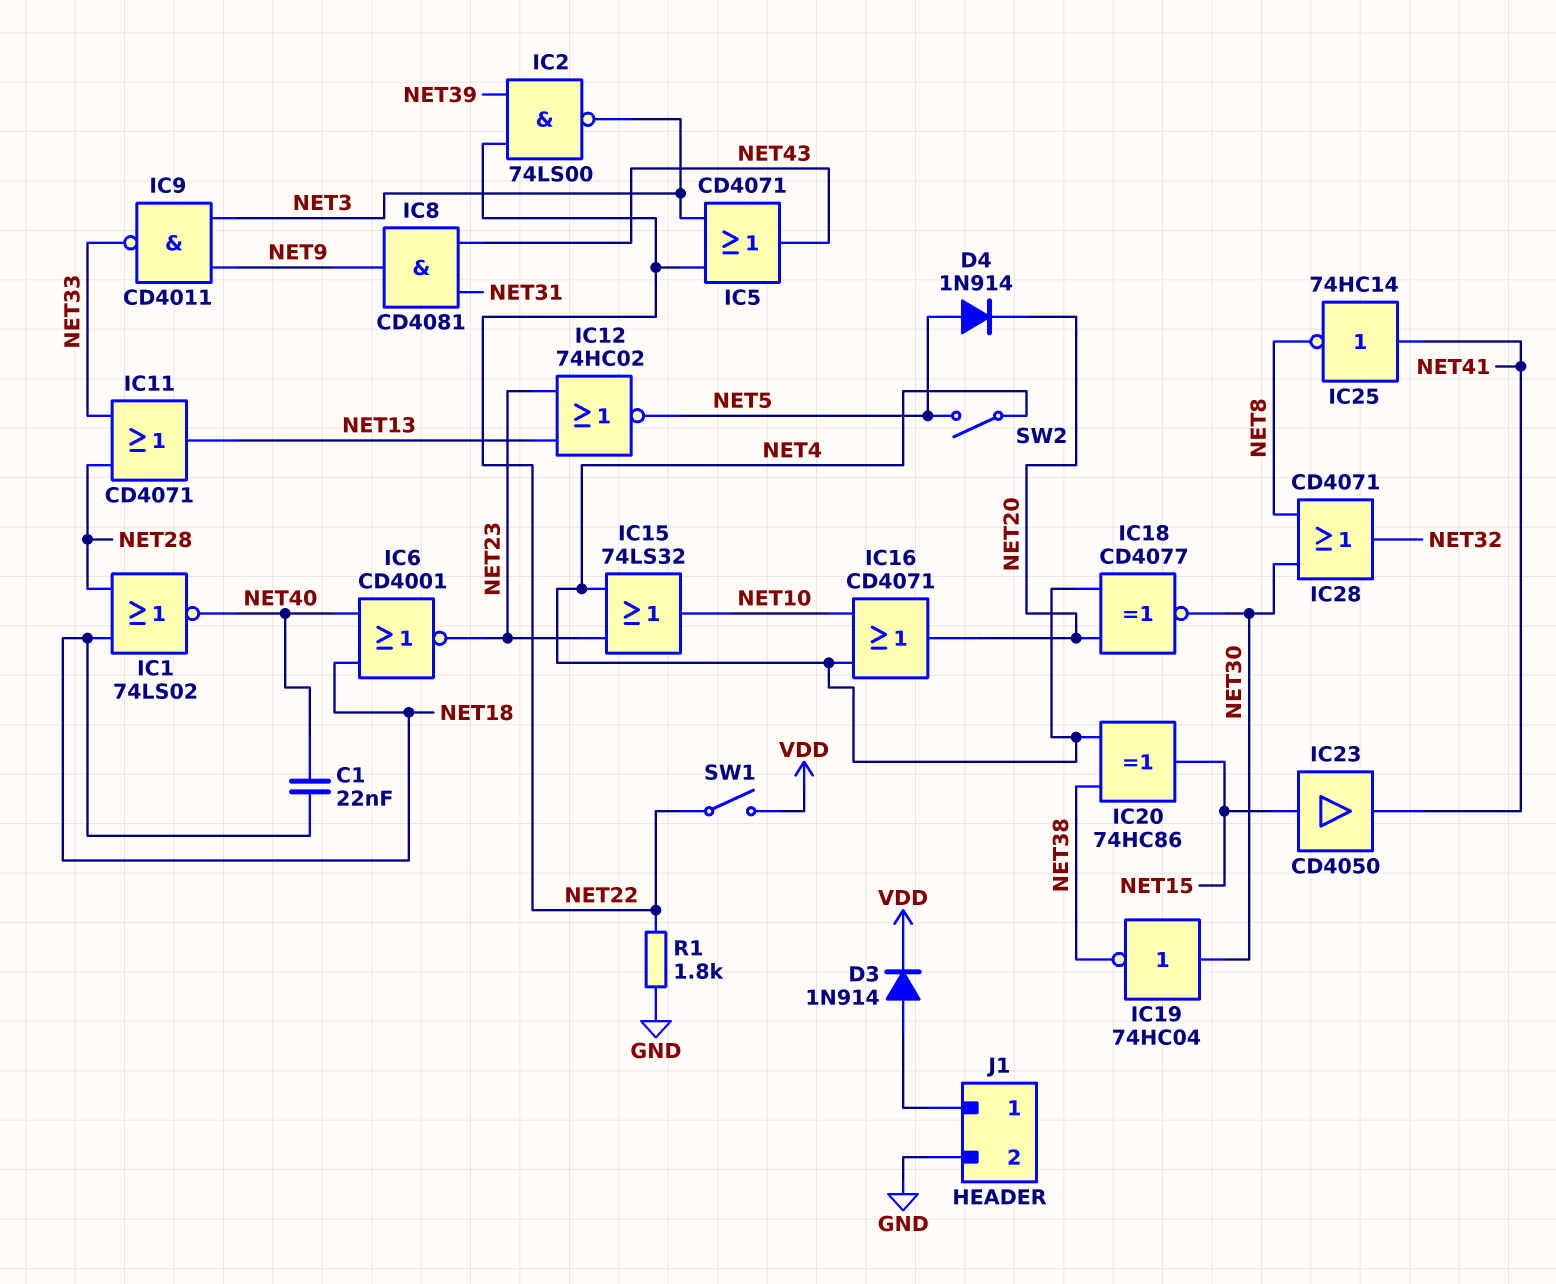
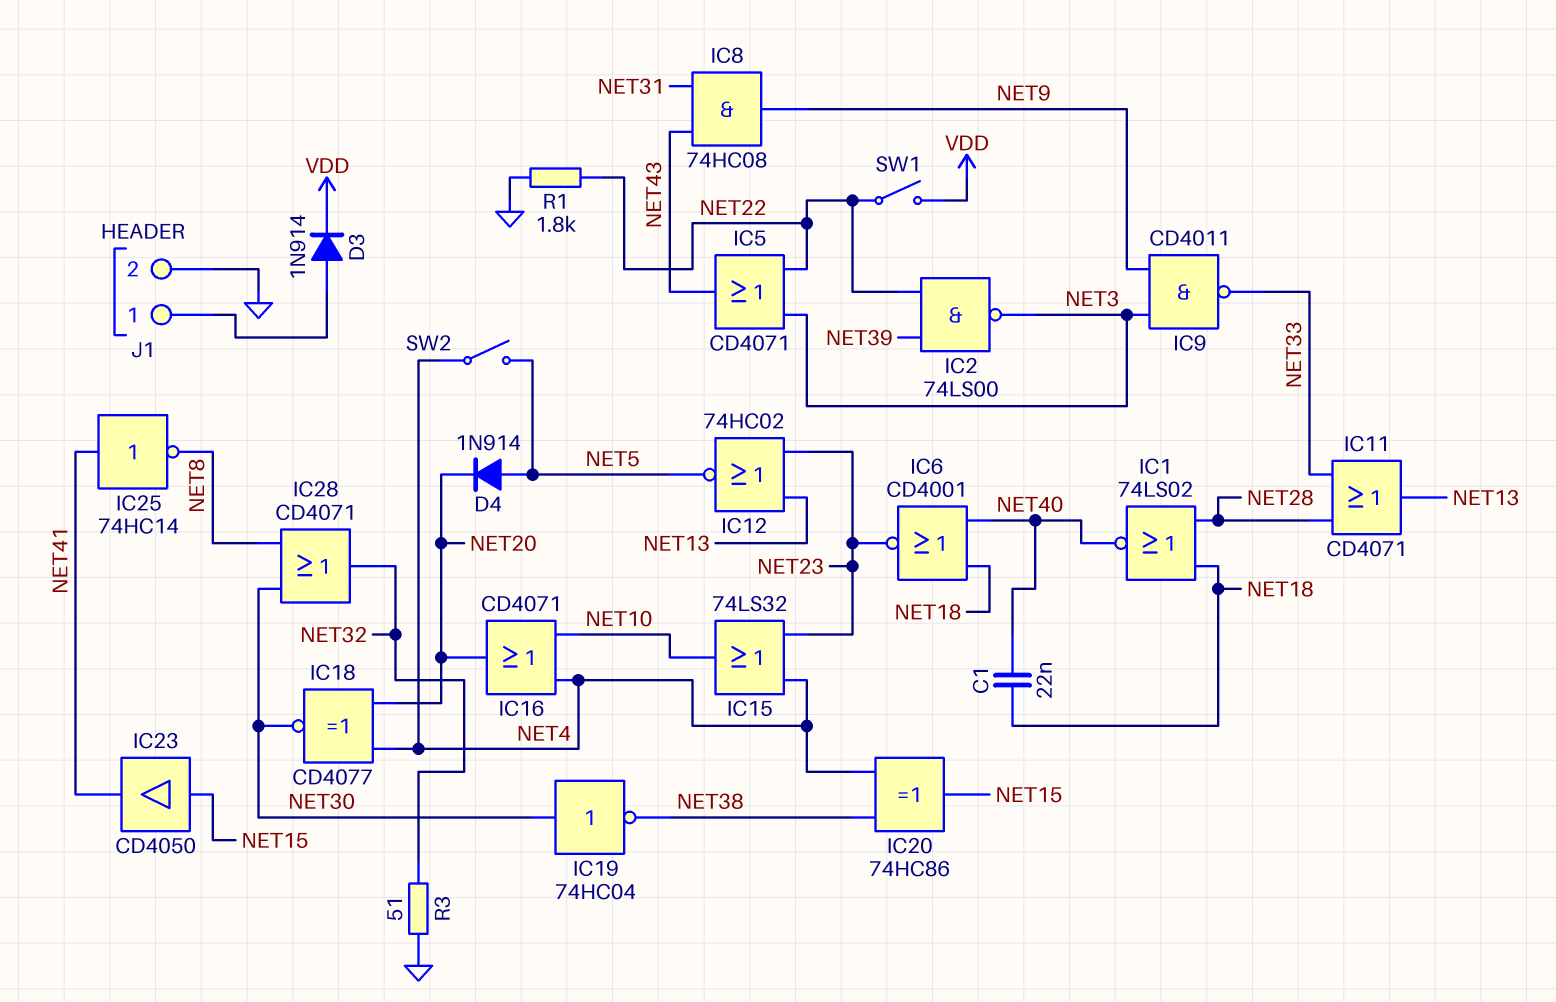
IC8: AND CD4081 (in NET31, in NET43, out NET9) -> AND 74HC08 (in NET31, in NET43, out NET9)
R3: none -> 51 (GND, NET32)

